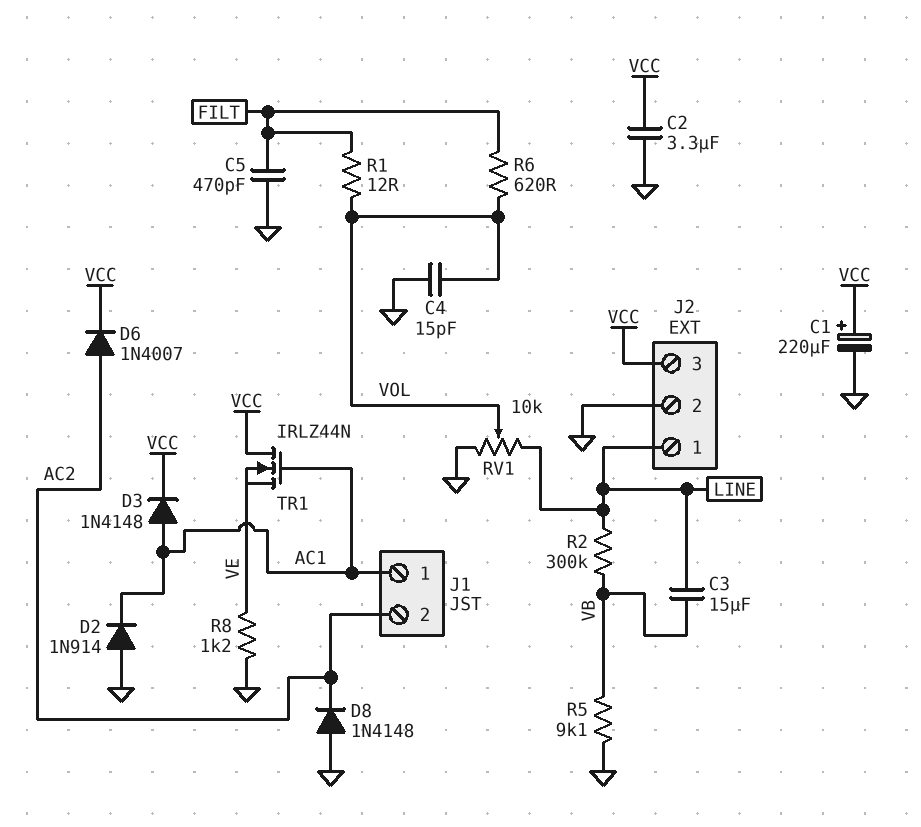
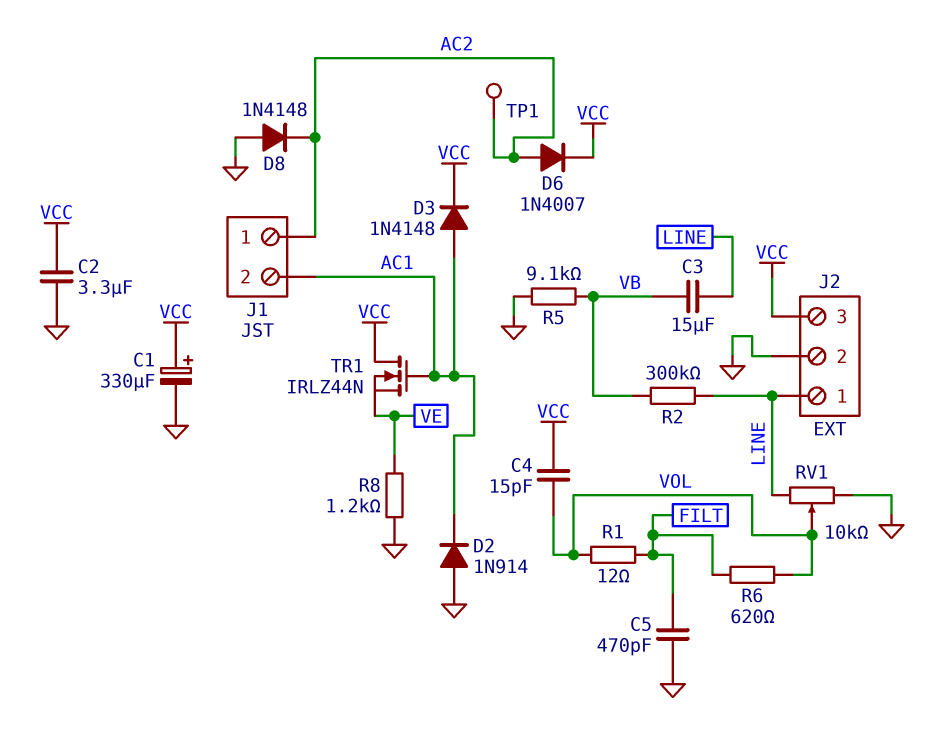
C1: 220uF (plus VCC, minus GND) -> 330uF (plus VCC, minus GND)
C4: 15pF (GND, VOL) -> 15pF (VCC, VOL)
J1 pin 1: AC1 -> AC2
J1 pin 2: AC2 -> AC1
TP1: none -> test point (AC2)

